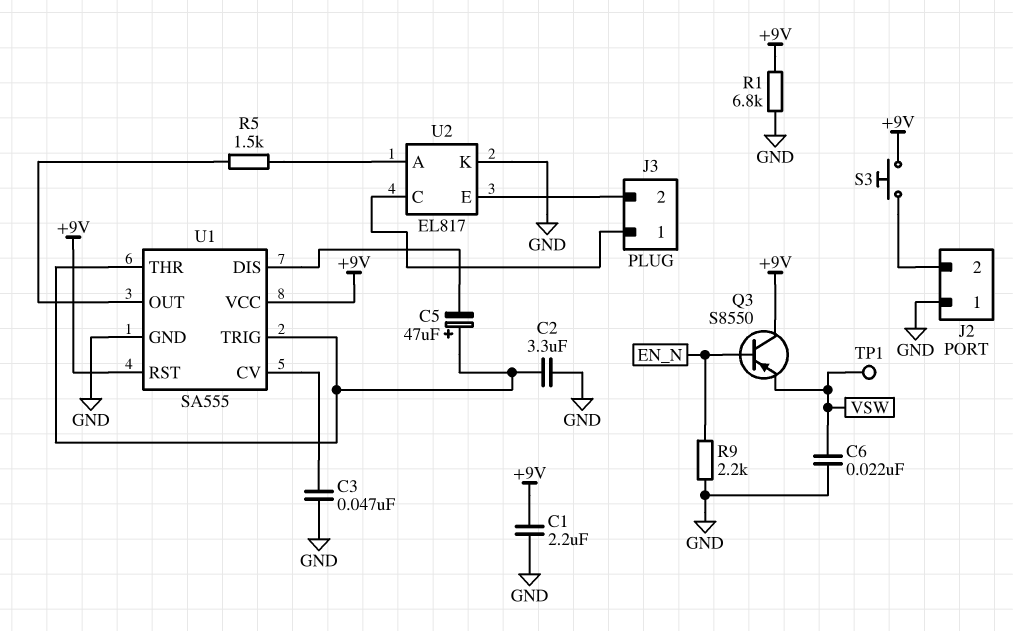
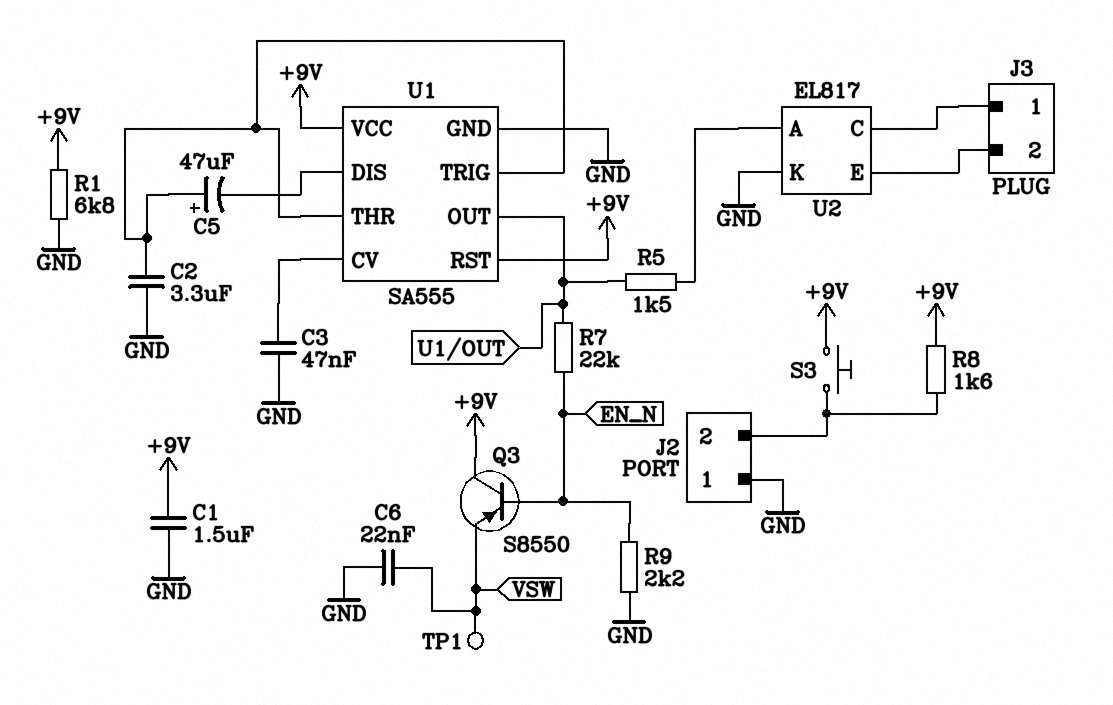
C1: 2.2uF (+9V, GND) -> 1.5uF (+9V, GND)
R7: none -> 22k (EN_N, U1/OUT)
R8: none -> 1.6k (+9V, J2/2)

